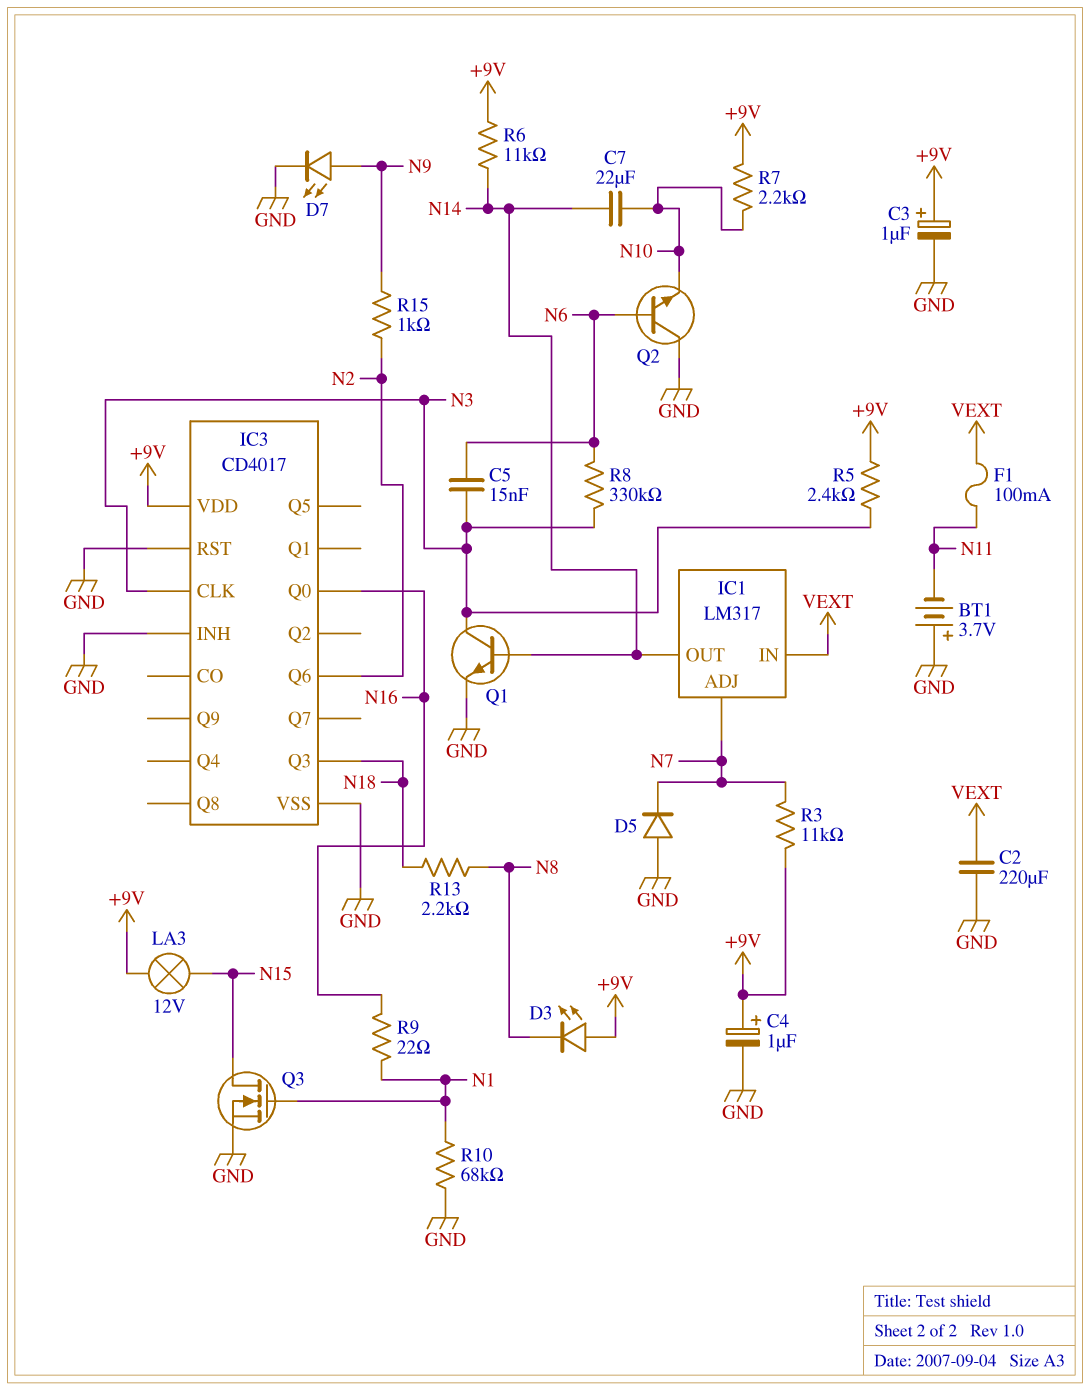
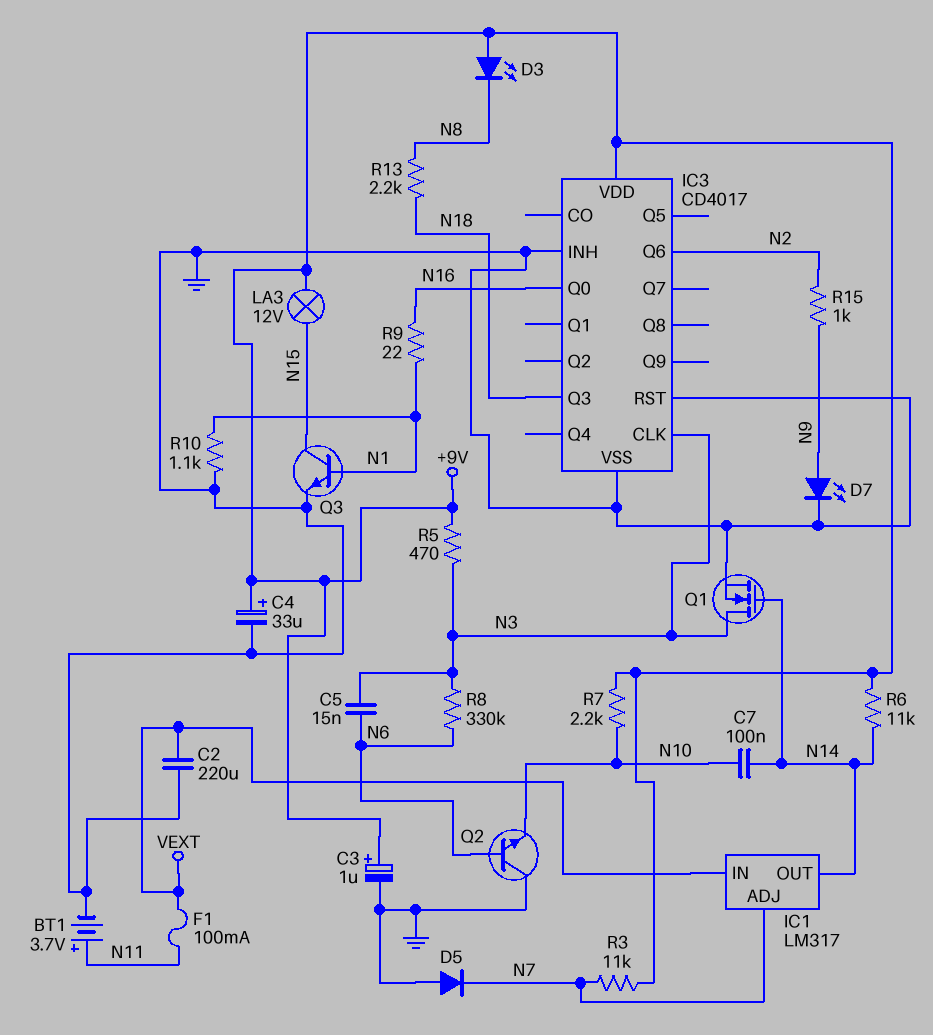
BT1: 3.7V (plus GND, minus N11) -> 3.7V (plus N11, minus GND)
C4: 1uF (plus +9V, minus GND) -> 33uF (plus +9V, minus GND)
C7: 22uF (N10, N14) -> 100nF (N10, N14)
Q1: NPN (B N14, C N3, E GND) -> NMOS (G N14, D N3, S GND)
Q3: NMOS (G N1, D N15, S GND) -> NPN (B N1, C N15, E GND)
R5: 2.4k (+9V, N3) -> 470 (+9V, N3)
R10: 68k (GND, N1) -> 1.1k (GND, N1)

